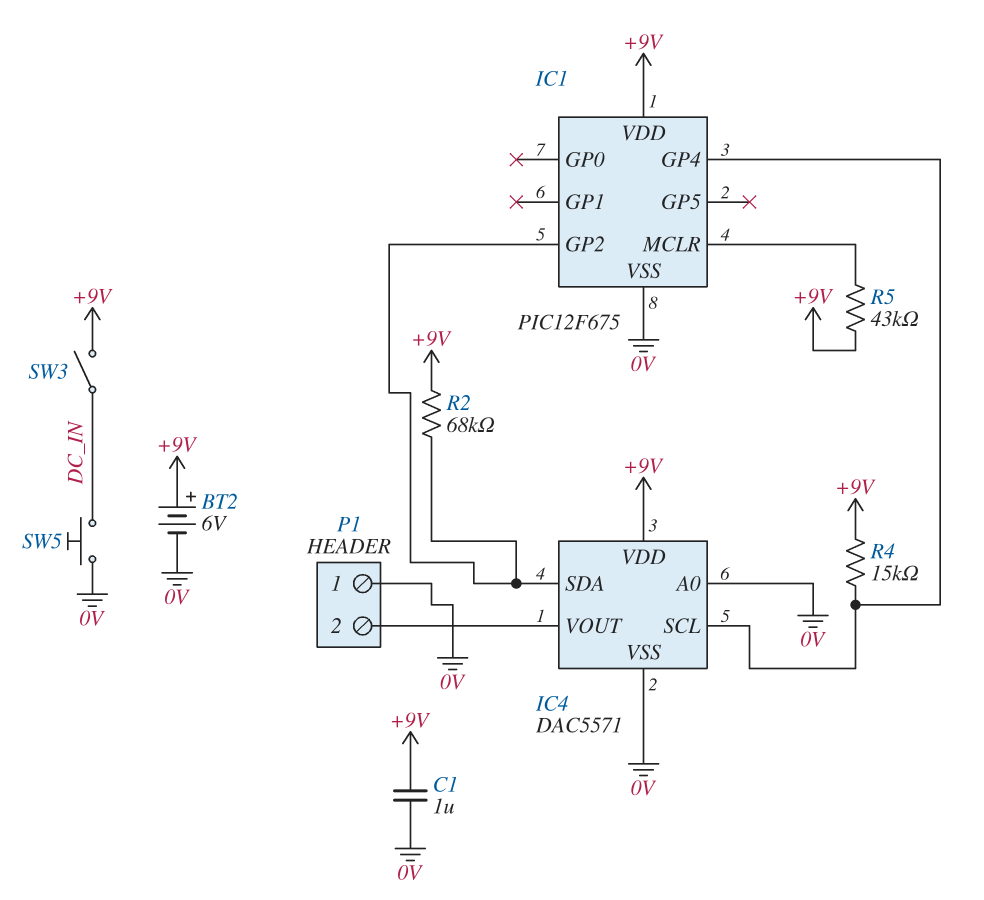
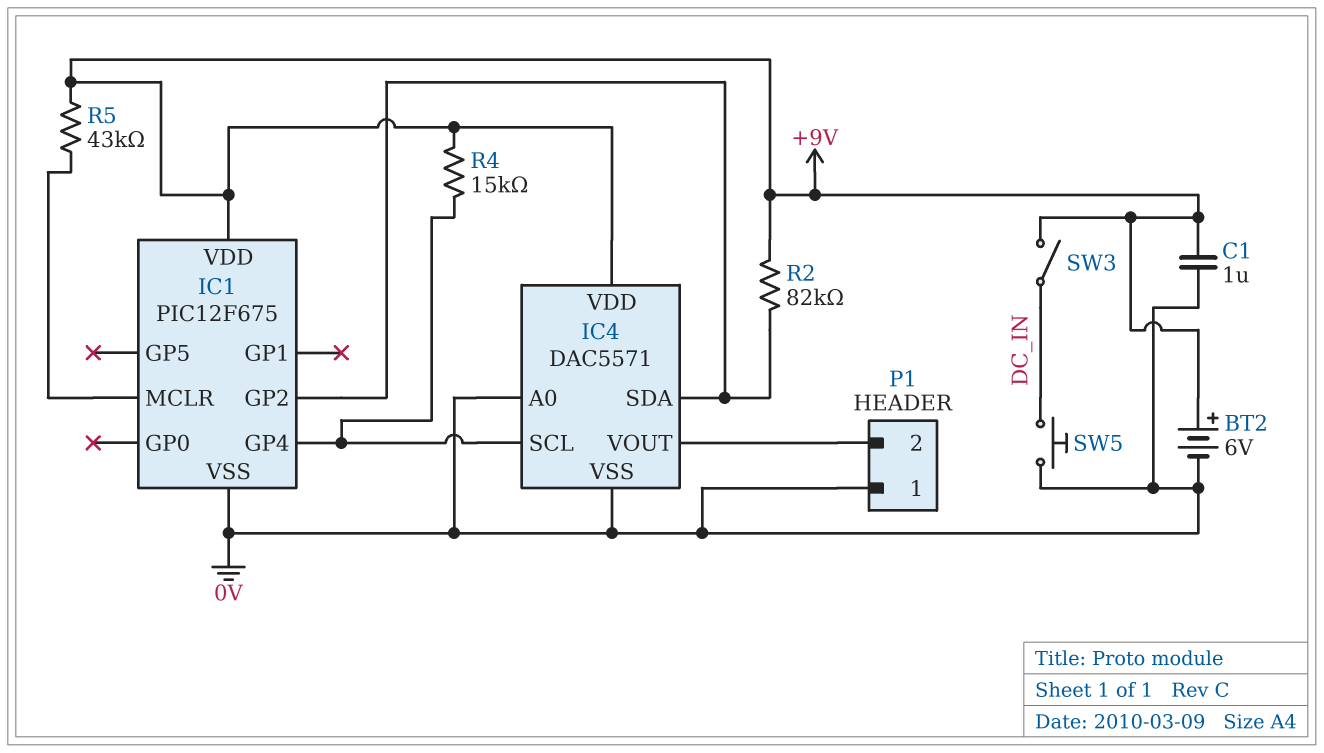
R2: 68k (+9V, IC1/GP2) -> 82k (+9V, IC1/GP2)

